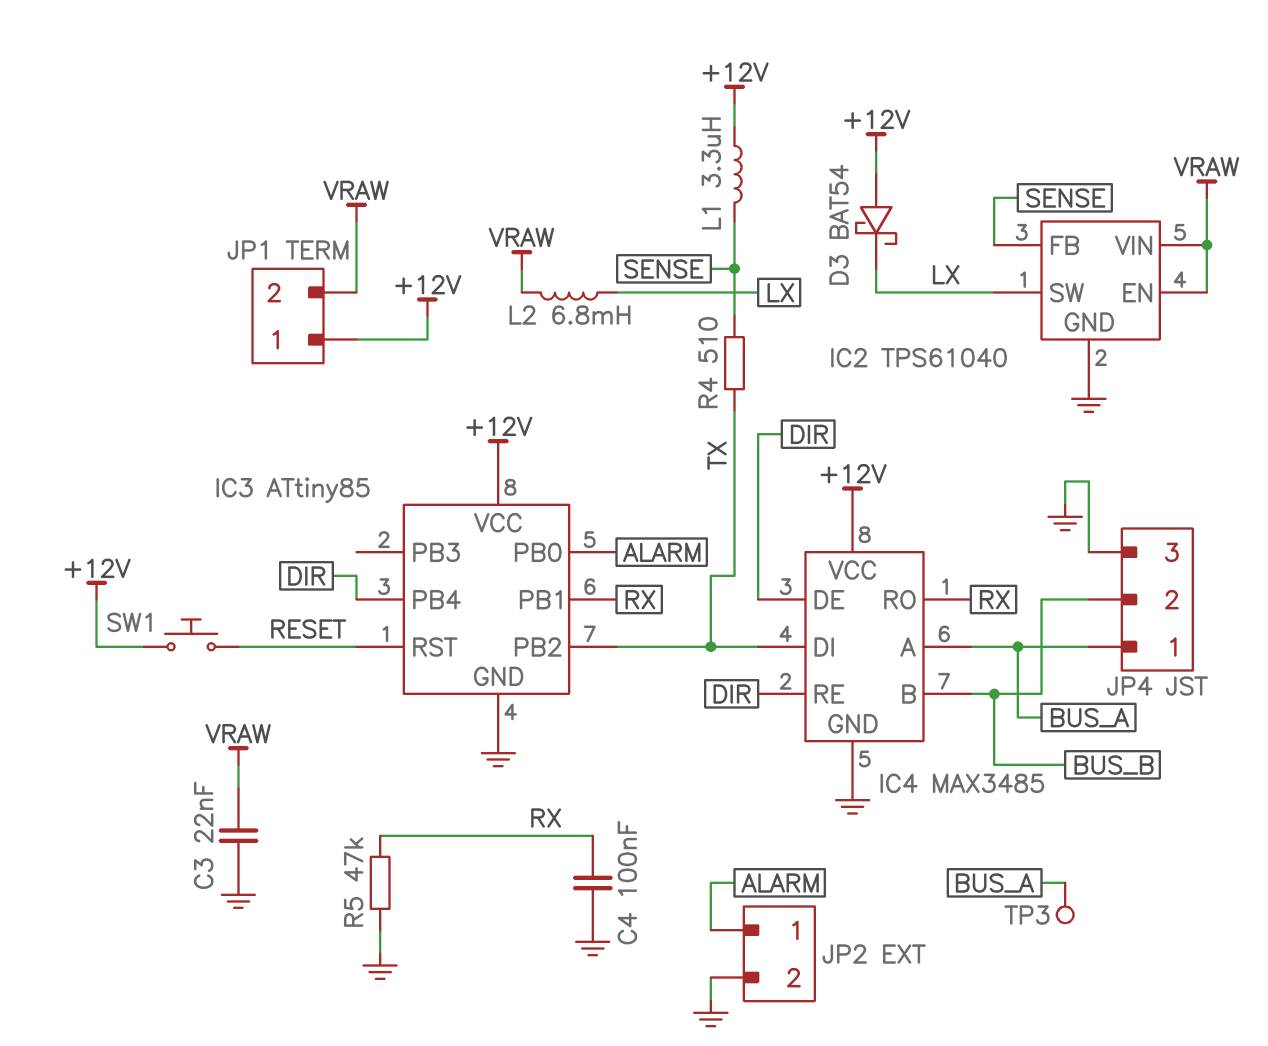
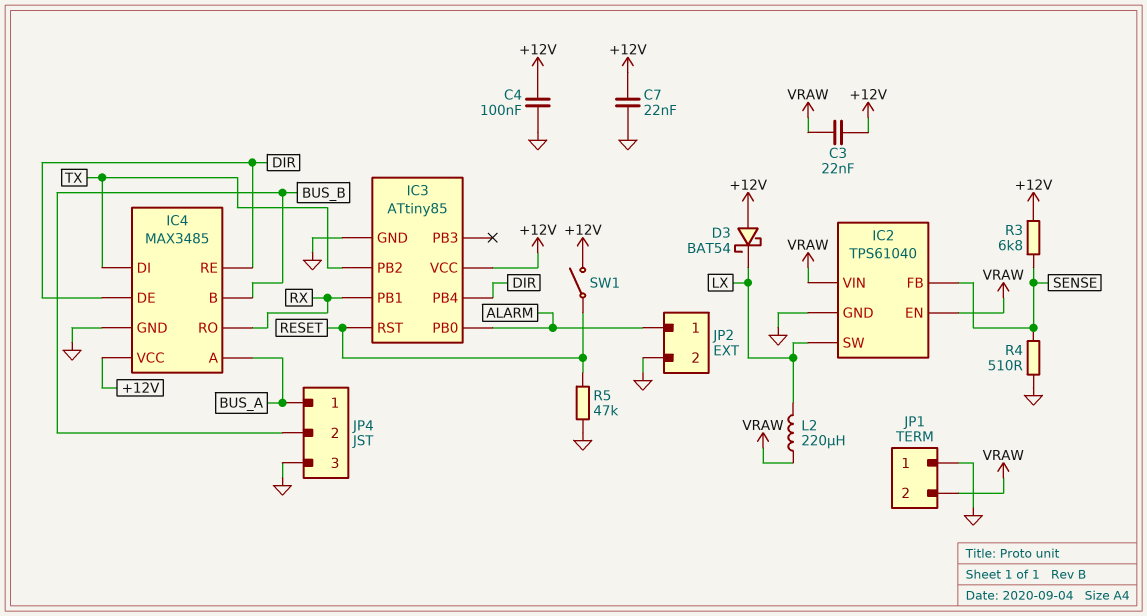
C3: 22nF (GND, VRAW) -> 22nF (+12V, VRAW)
C4: 100nF (GND, RX) -> 100nF (+12V, GND)
C7: none -> 22nF (+12V, GND)
JP1 pin 1: +12V -> GND
L1: 3.3uH (+12V, SENSE) -> none
L2: 6.8mH (LX, VRAW) -> 220uH (LX, VRAW)
R3: none -> 6.8k (+12V, SENSE)
R4: 510 (SENSE, TX) -> 510 (GND, SENSE)
R5: 47k (GND, RX) -> 47k (GND, RESET)
SW1: button (+12V, RESET) -> switch (+12V, RESET)
TP3: test point (BUS_A) -> none

